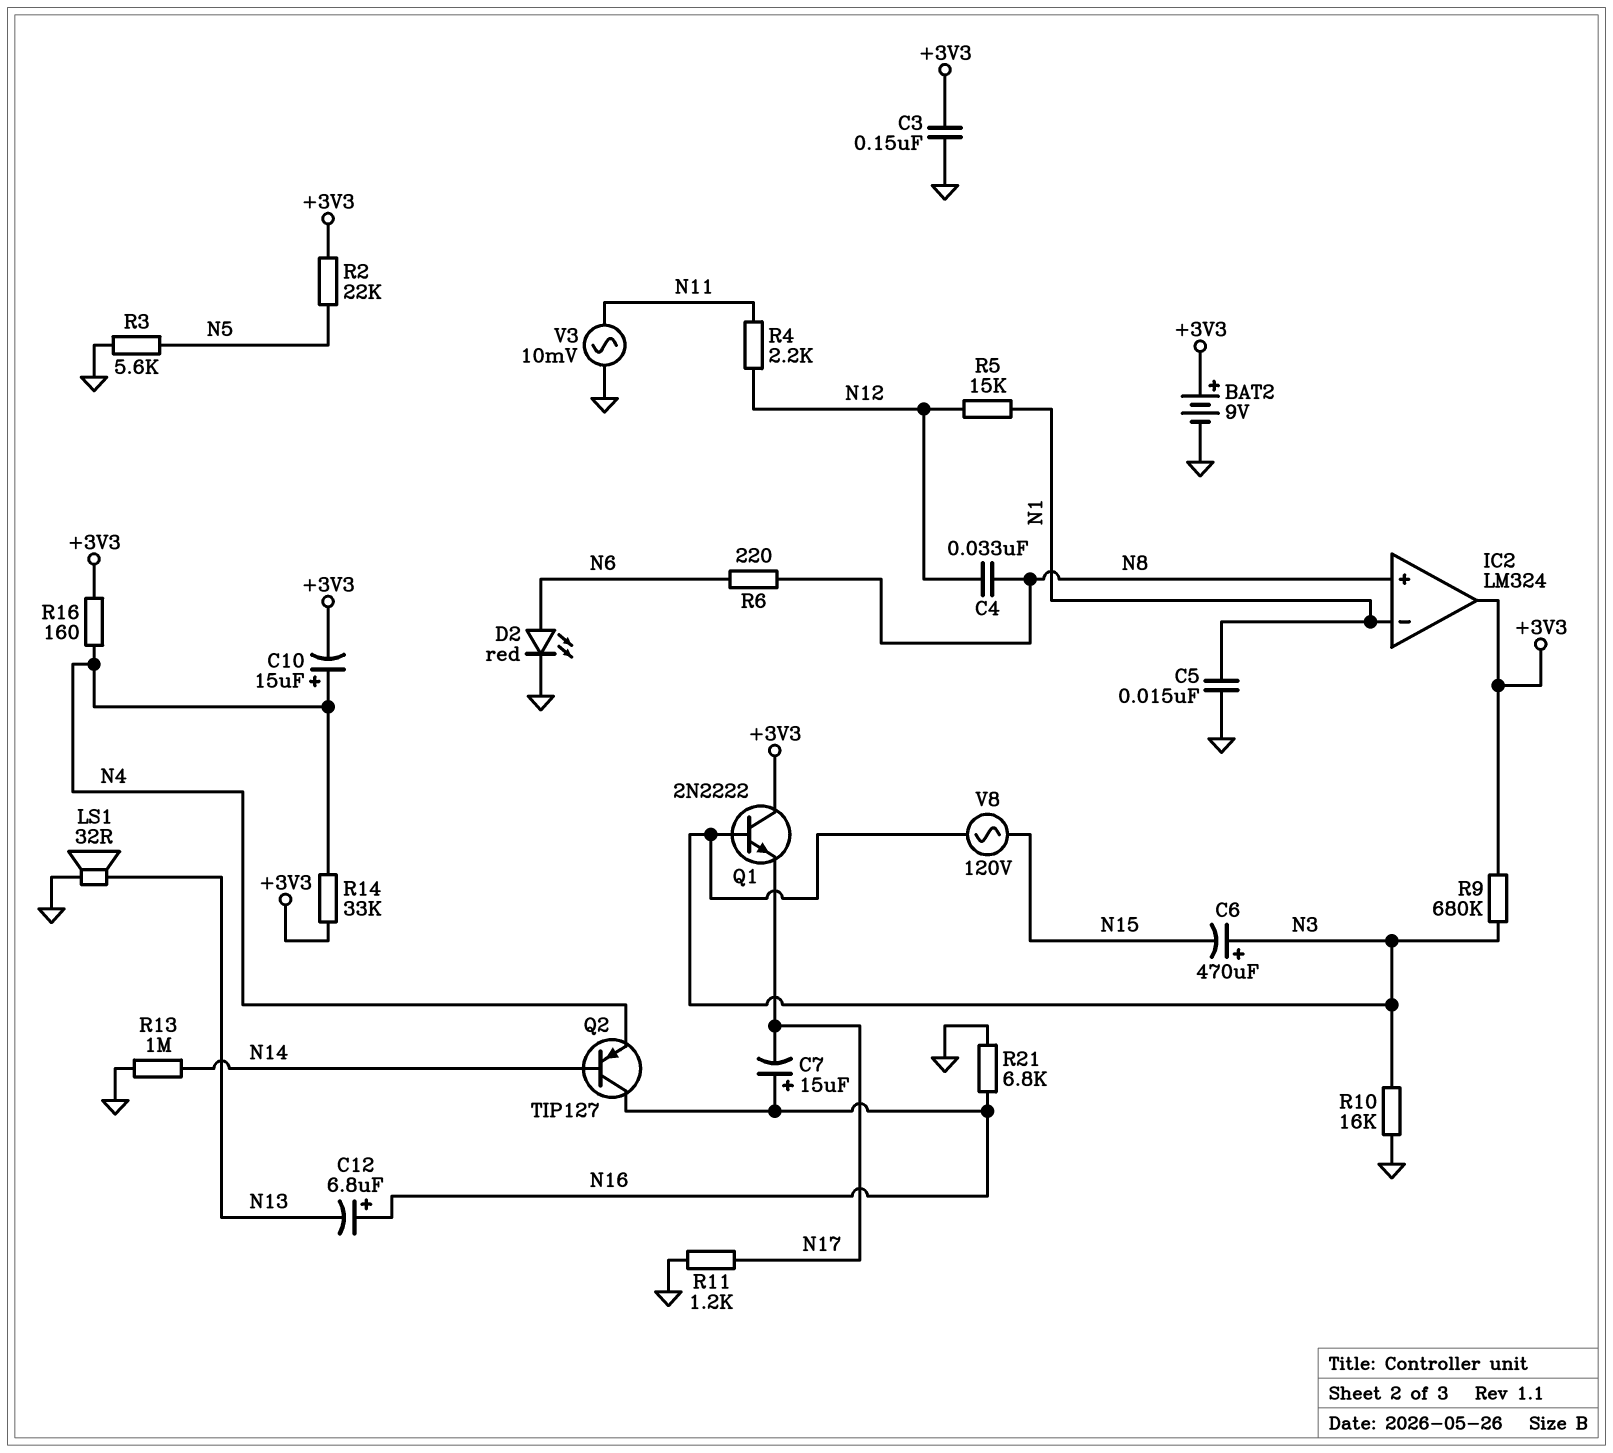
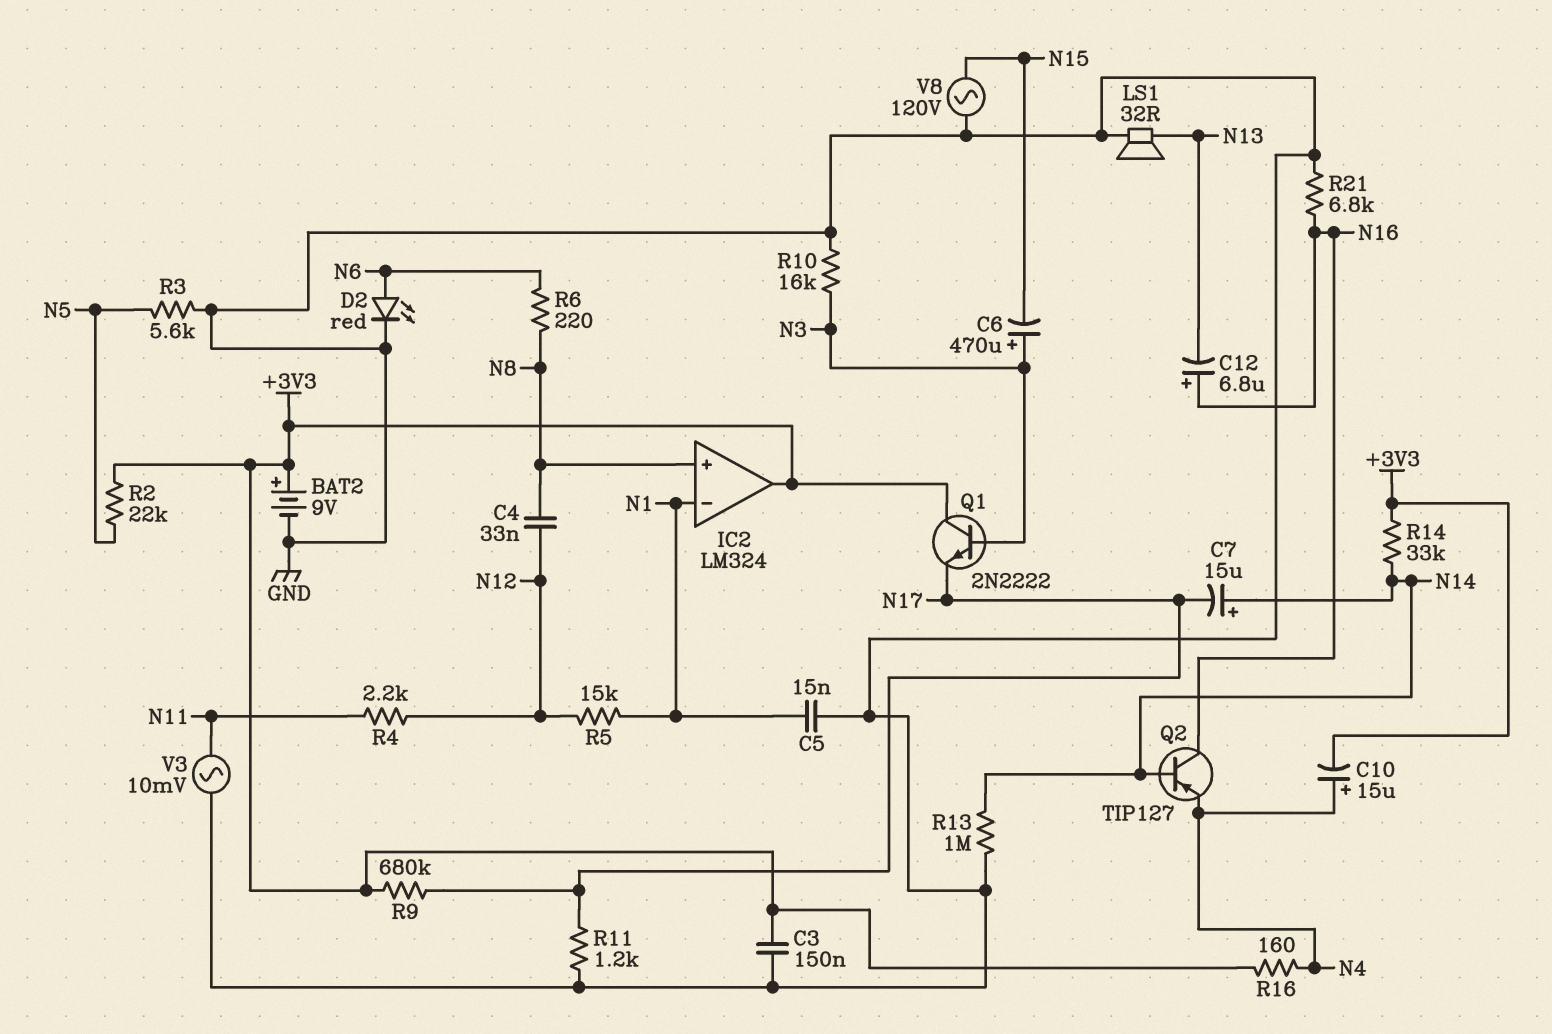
C7: 15uF (plus N16, minus N17) -> 15uF (plus N14, minus N17)
R9: 680k (+3V3, N3) -> 680k (+3V3, N17)
R14: 33k (+3V3, N4) -> 33k (+3V3, N14)
V8: AC 120V (N3, N15) -> AC 120V (GND, N15)

